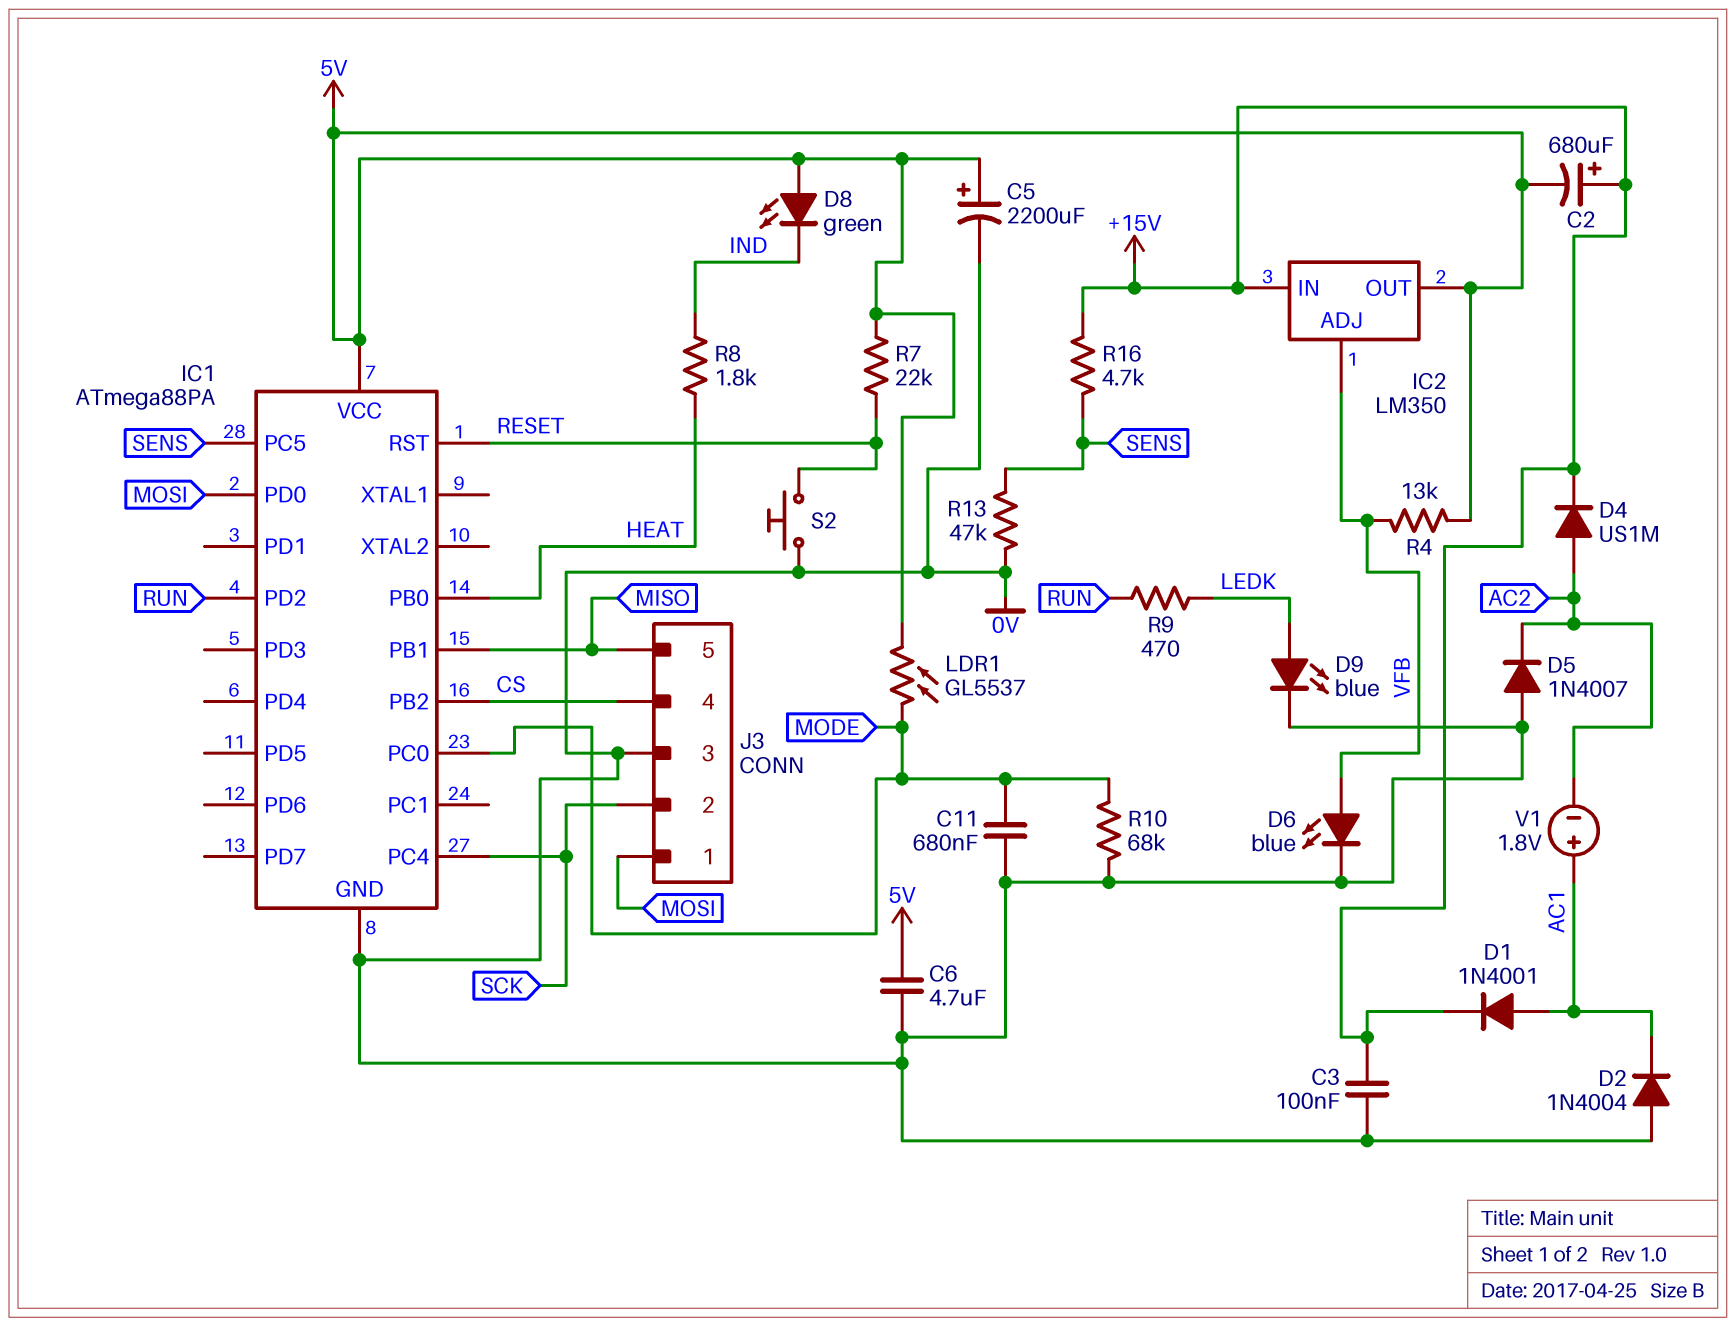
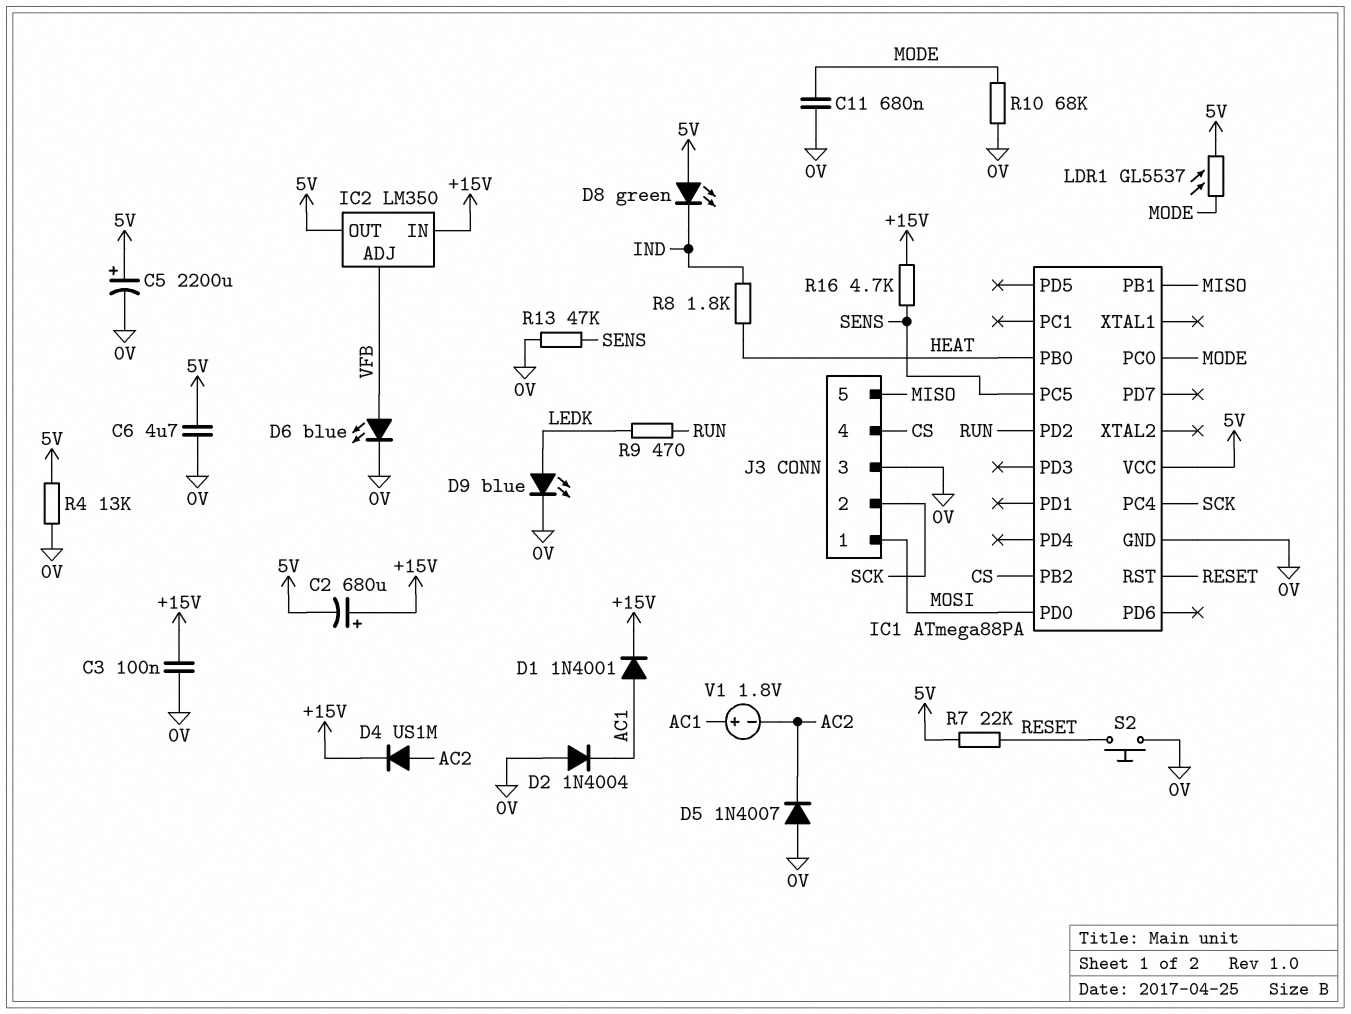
R4: 13k (5V, VFB) -> 13k (0V, 5V)

